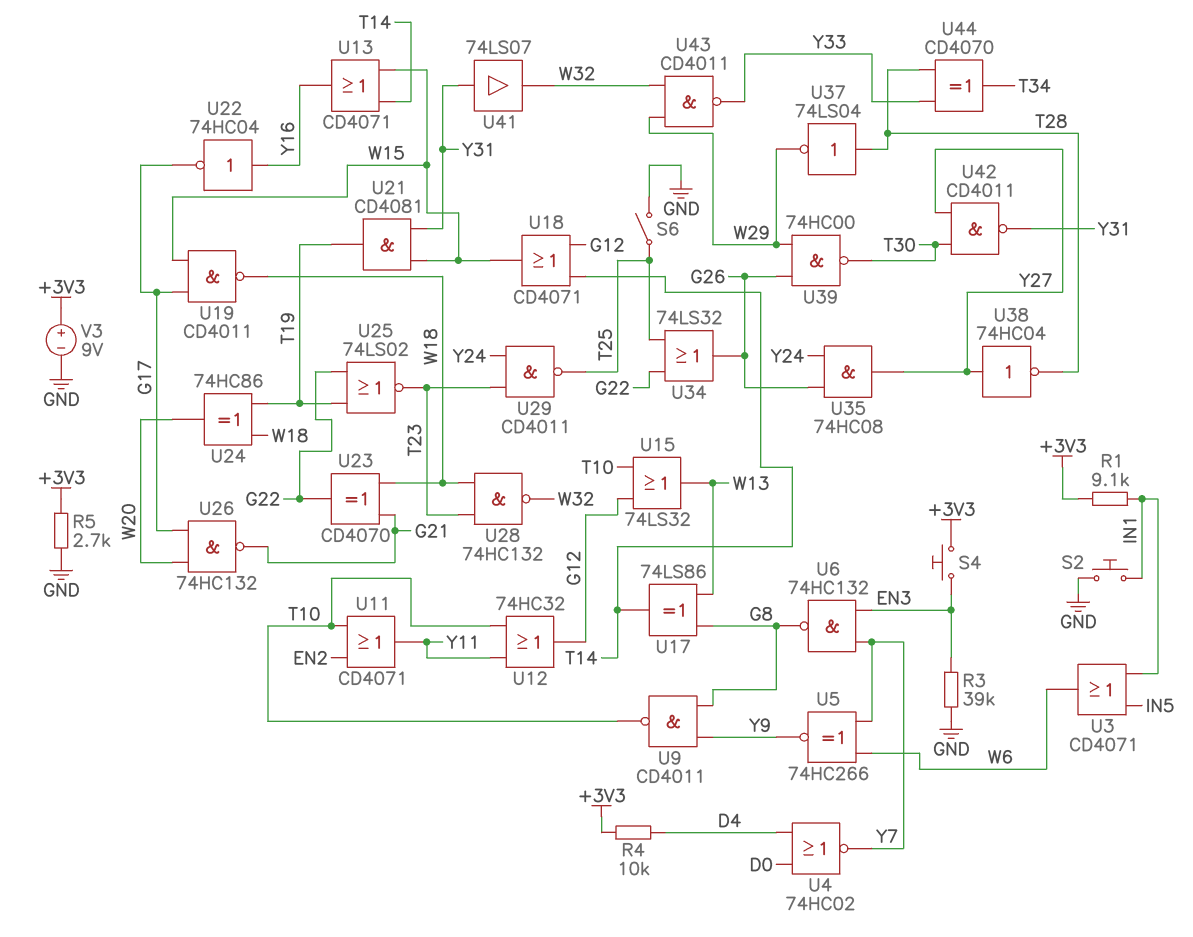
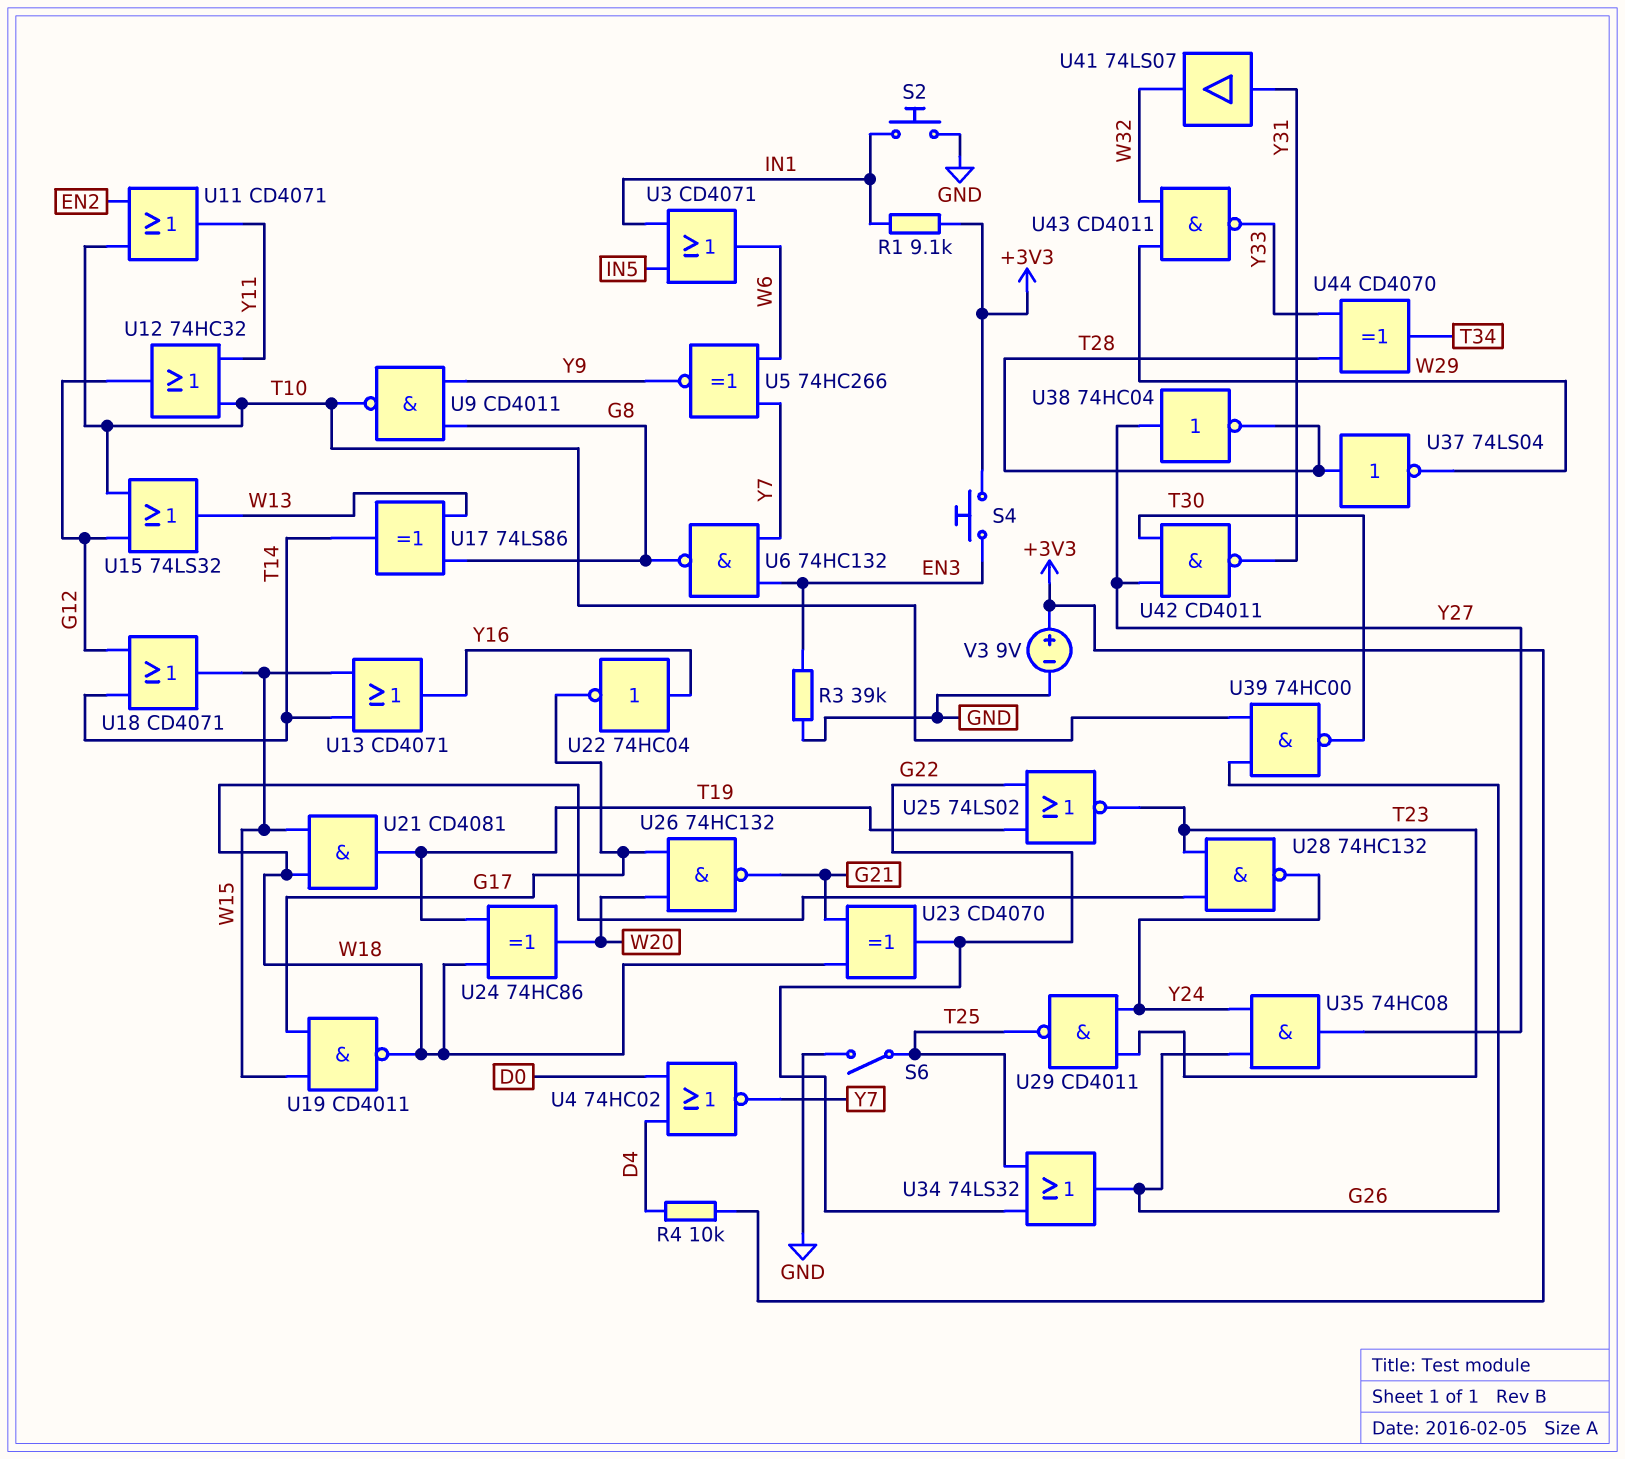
R5: 2.7k (+3V3, GND) -> none
U21: AND CD4081 (in W15, in Y31, out T19) -> AND CD4081 (in W15, in W18, out T19)
U28: NAND 74HC132 (in T23, in W18, out W32) -> NAND 74HC132 (in T23, in W18, out Y24)
U39: NAND 74HC00 (in G26, in W29, out T30) -> NAND 74HC00 (in G26, in T10, out T30)

